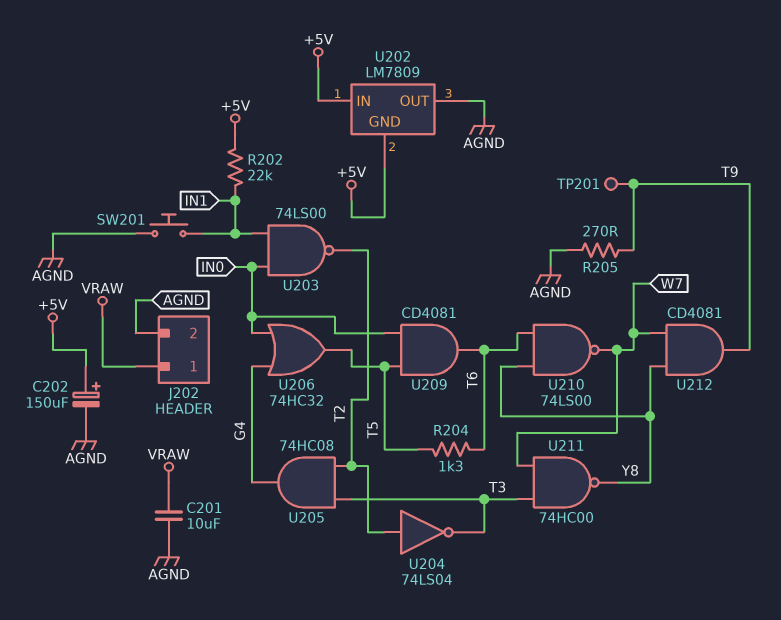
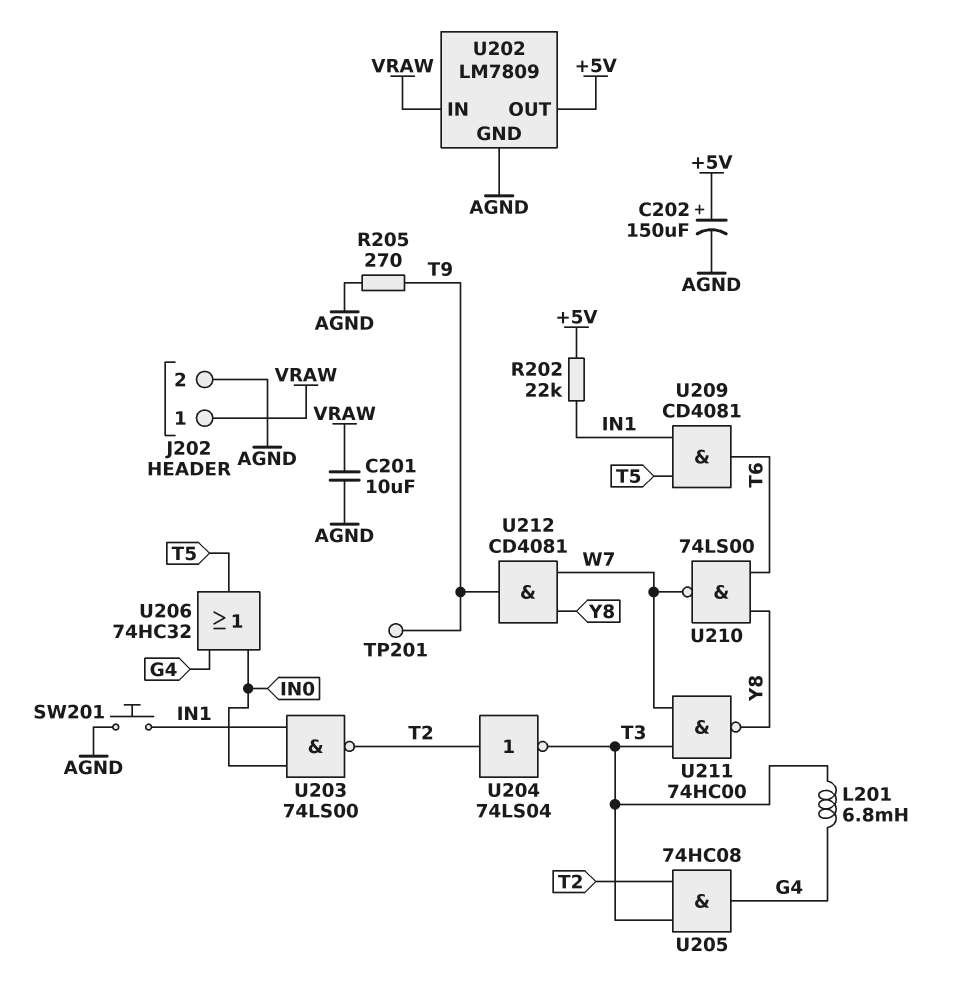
L201: none -> 6.8mH (G4, T3)
R204: 1.3k (T5, T6) -> none
U202 pin GND: +5V -> AGND
U202 pin IN: +5V -> VRAW
U202 pin OUT: AGND -> +5V
U209: AND CD4081 (in IN0, in T5, out T6) -> AND CD4081 (in IN1, in T5, out T6)

